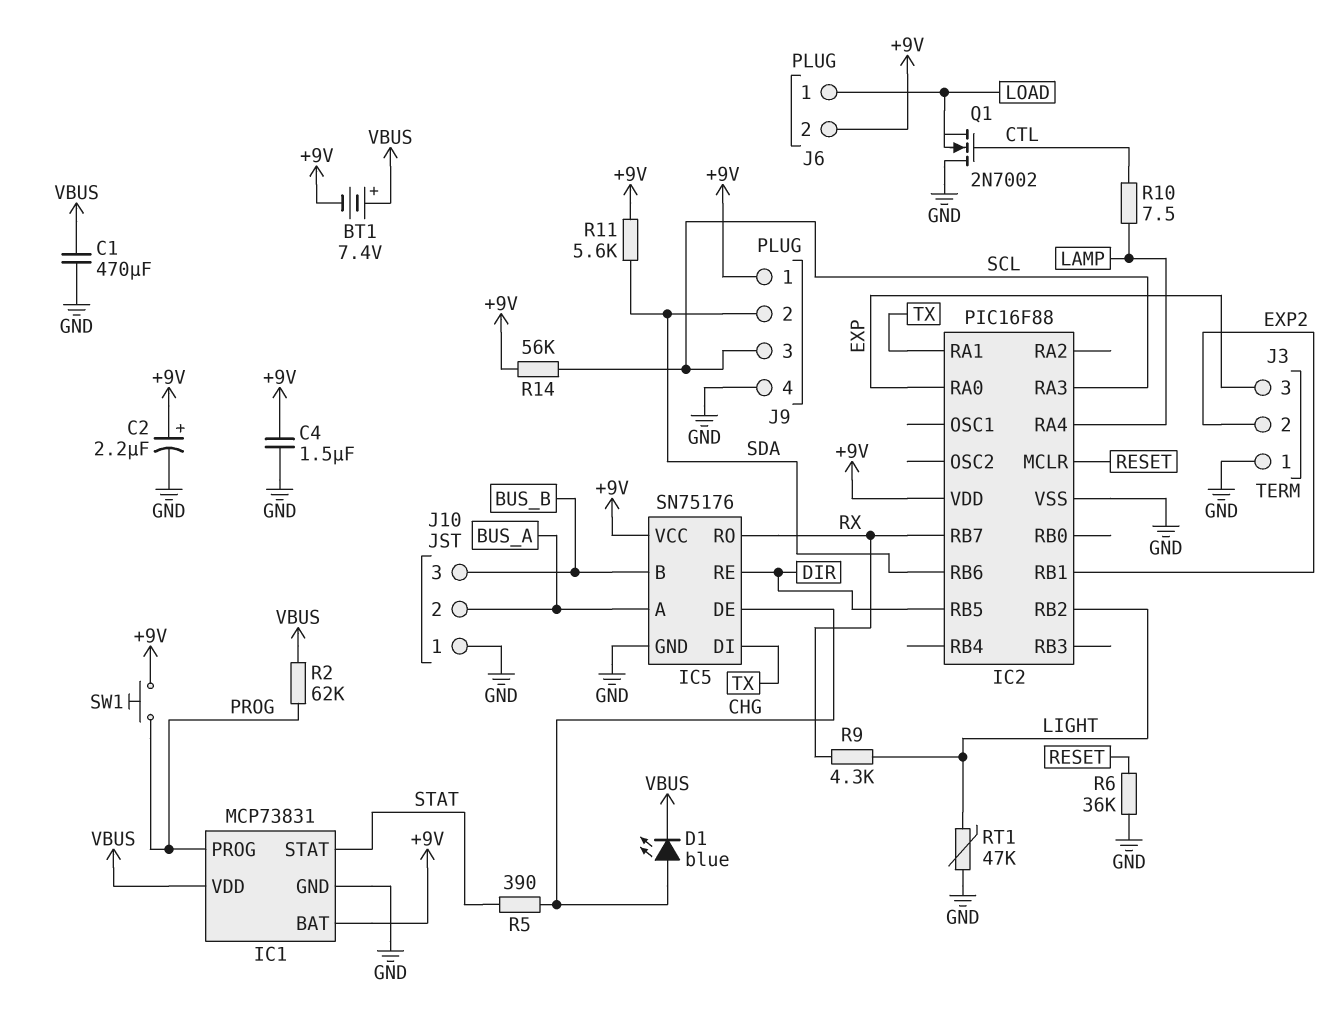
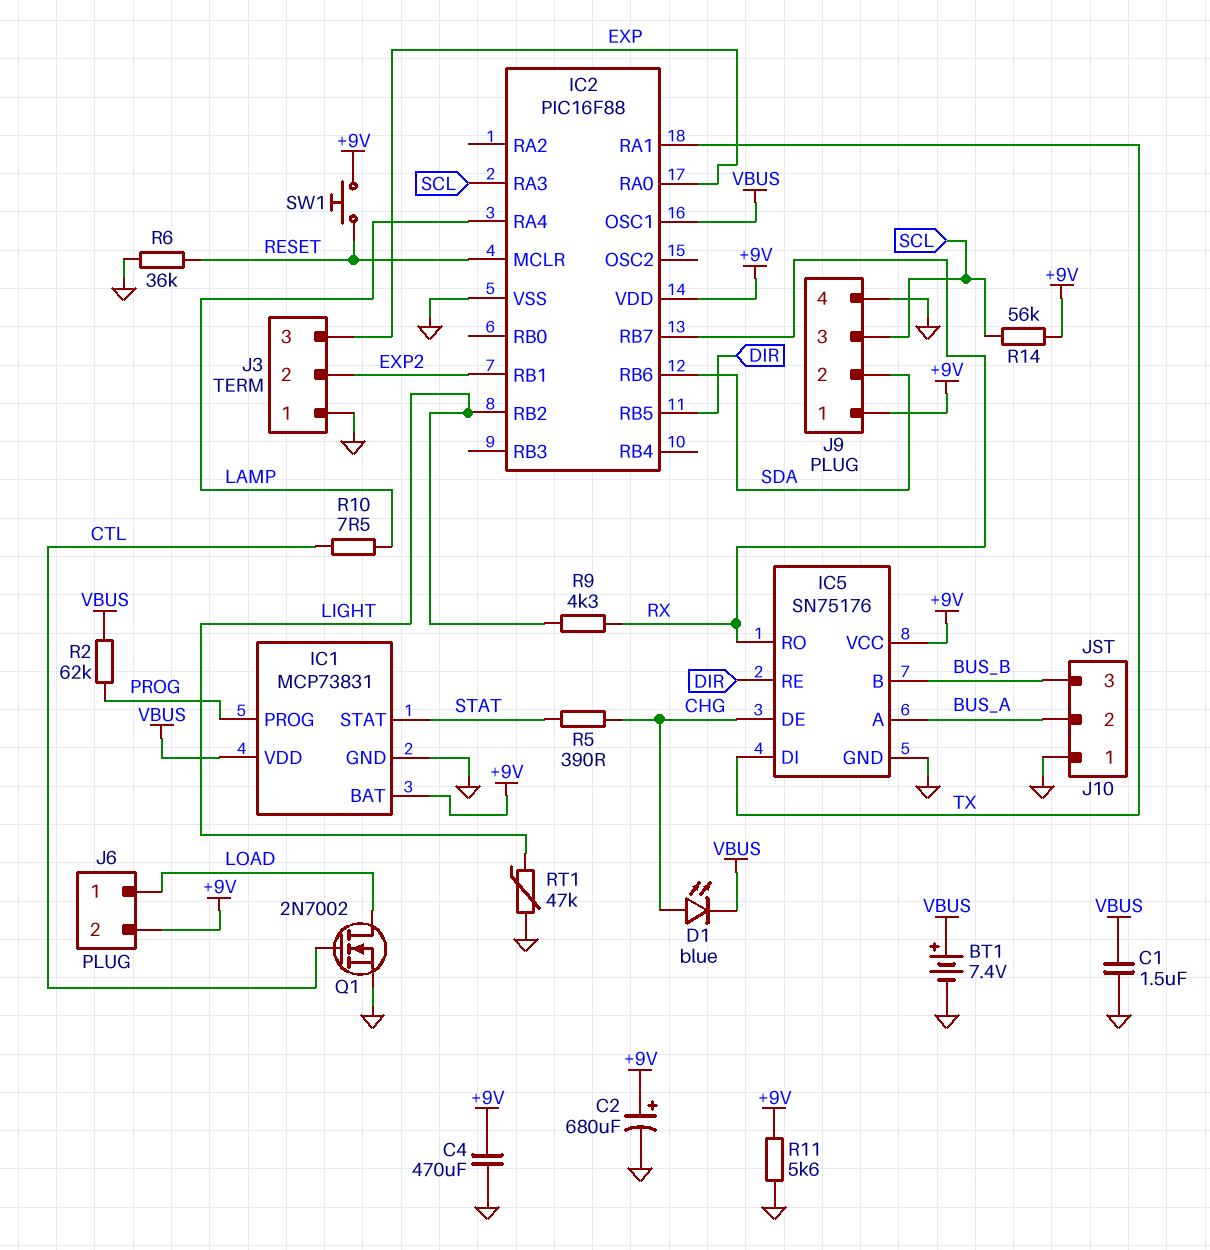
BT1: 7.4V (plus VBUS, minus +9V) -> 7.4V (plus VBUS, minus GND)
C1: 470uF (GND, VBUS) -> 1.5uF (GND, VBUS)
C2: 2.2uF (plus +9V, minus GND) -> 680uF (plus +9V, minus GND)
C4: 1.5uF (+9V, GND) -> 470uF (+9V, GND)
IC2 pin OSC1: none -> VBUS
Q1: NMOS 2N7002 (G CTL, D GND, S LOAD) -> NMOS 2N7002 (G CTL, D LOAD, S GND)
R11: 5.6k (+9V, SDA) -> 5.6k (+9V, GND)
SW1: button (+9V, PROG) -> button (+9V, RESET)

